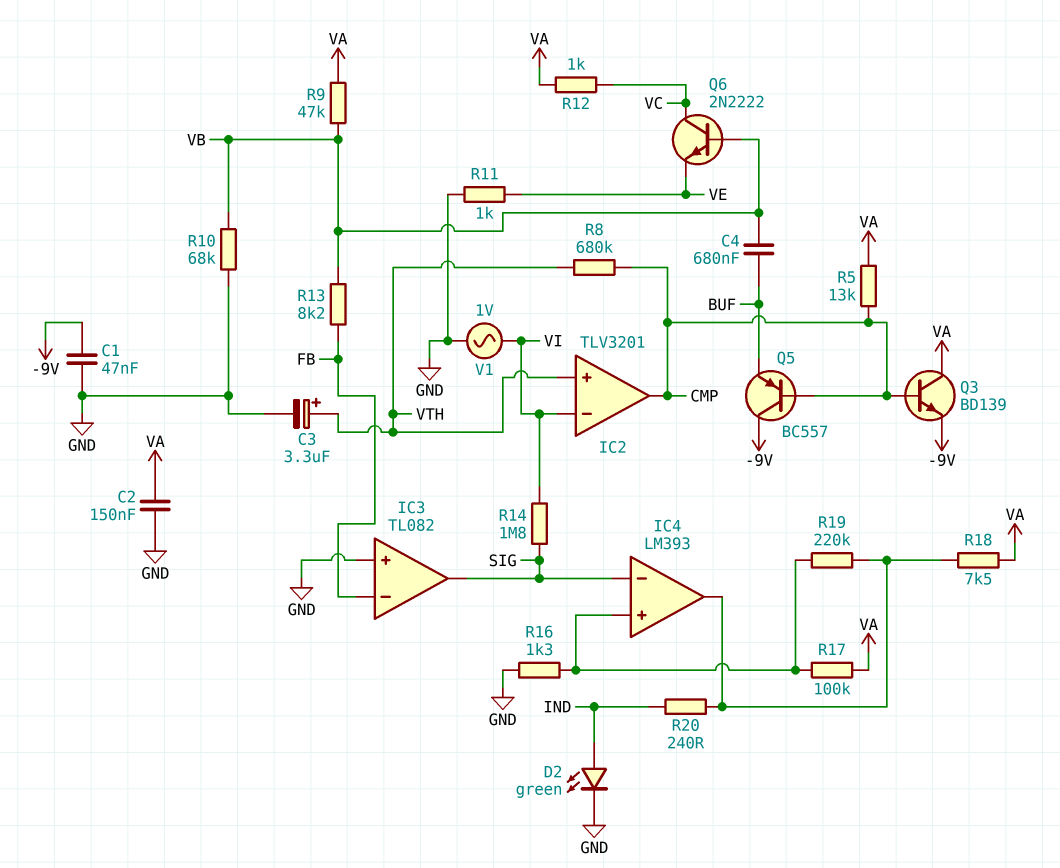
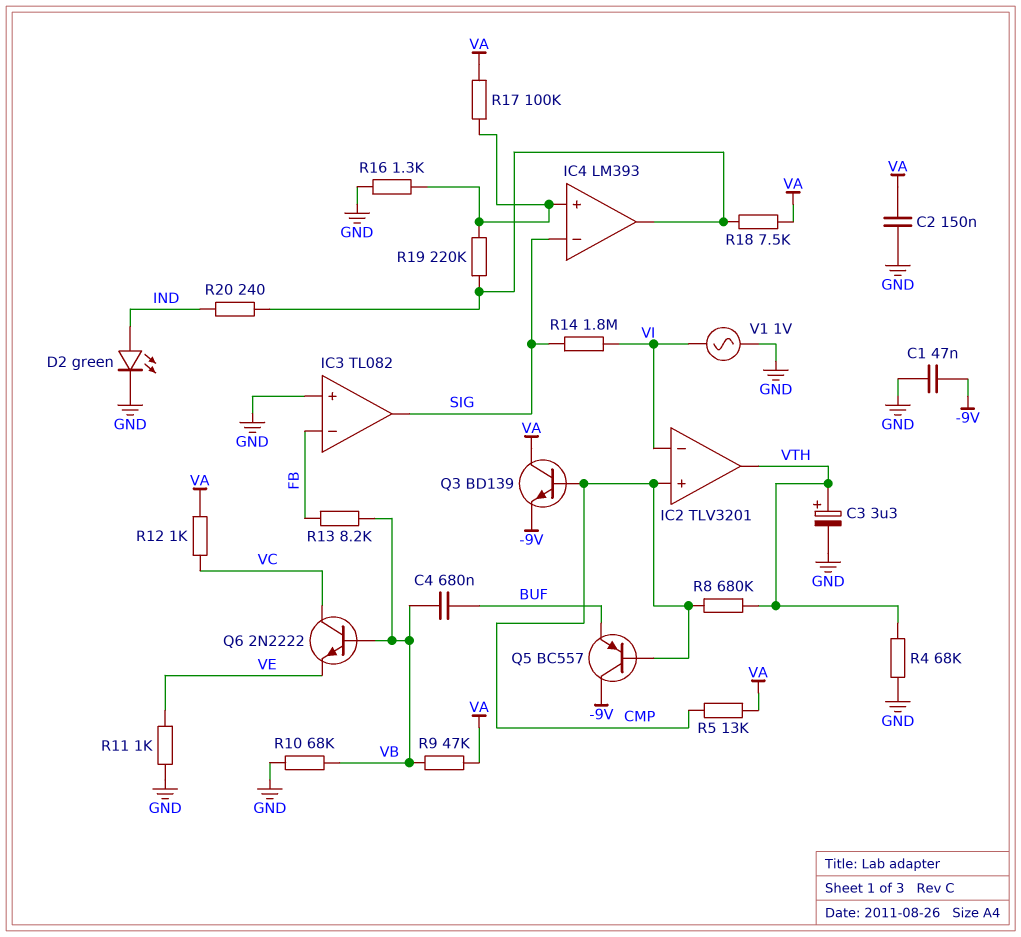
IC2 pin in+: VTH -> CMP
IC2 pin out: CMP -> VTH
R4: none -> 68k (GND, VTH)

